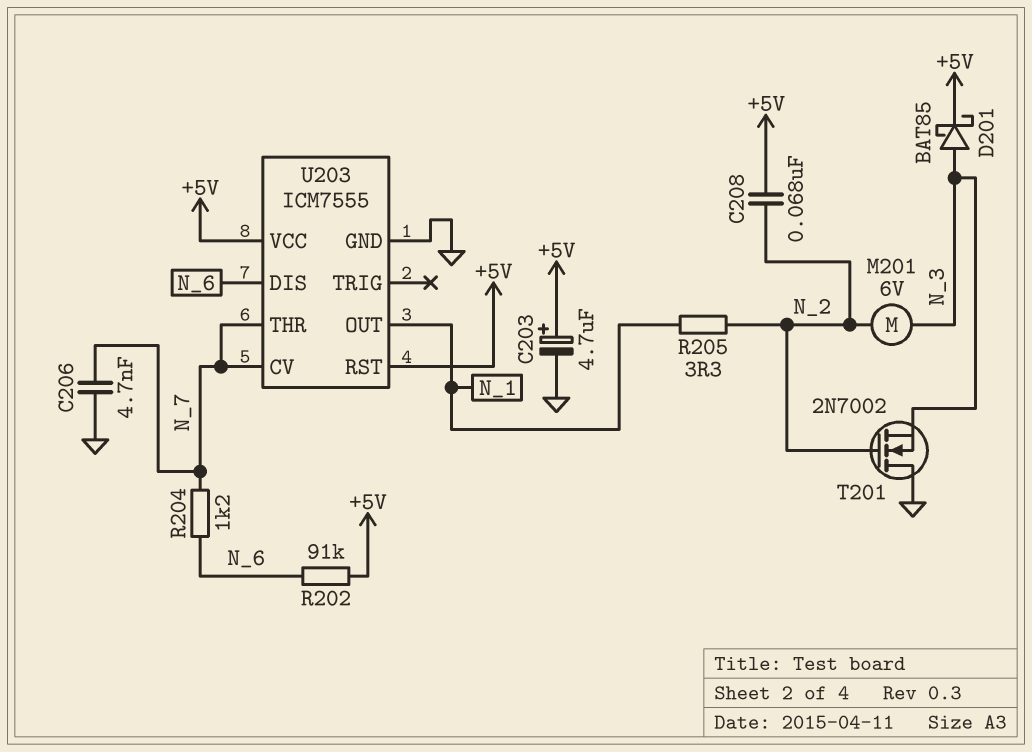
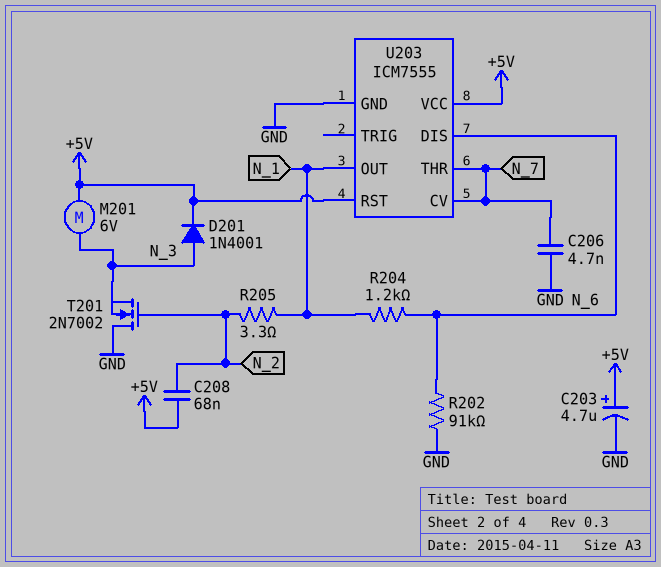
D201: schottky BAT85 (A N_3, K +5V) -> diode 1N4001 (A N_3, K +5V)
M201: motor 6V (N_2, N_3) -> motor 6V (+5V, N_3)
R202: 91k (+5V, N_6) -> 91k (GND, N_6)
R204: 1.2k (N_6, N_7) -> 1.2k (N_1, N_6)

